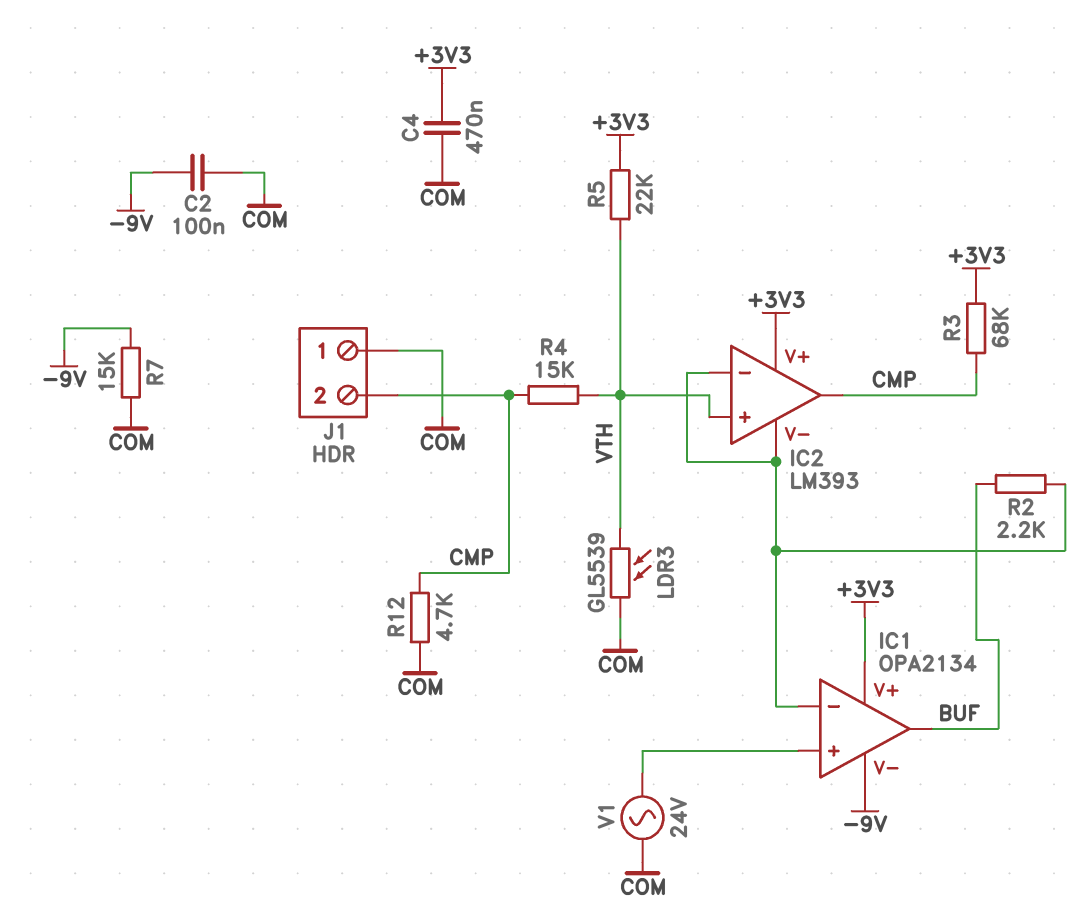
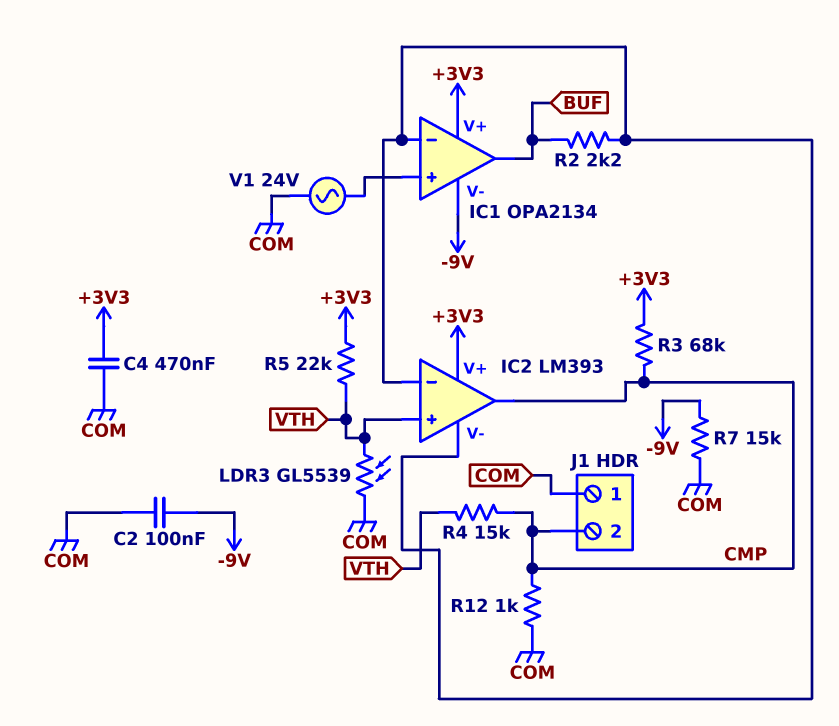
R12: 4.7k (CMP, COM) -> 1k (CMP, COM)

